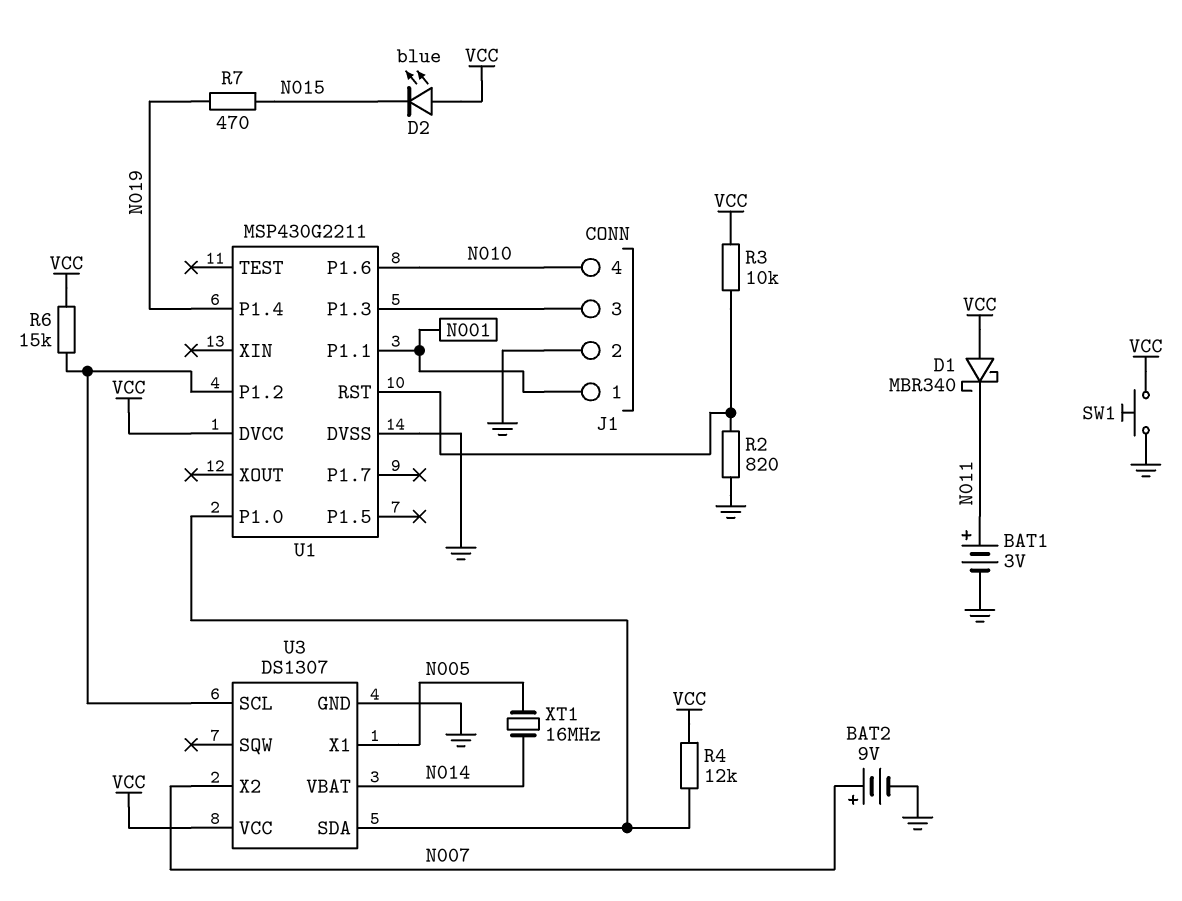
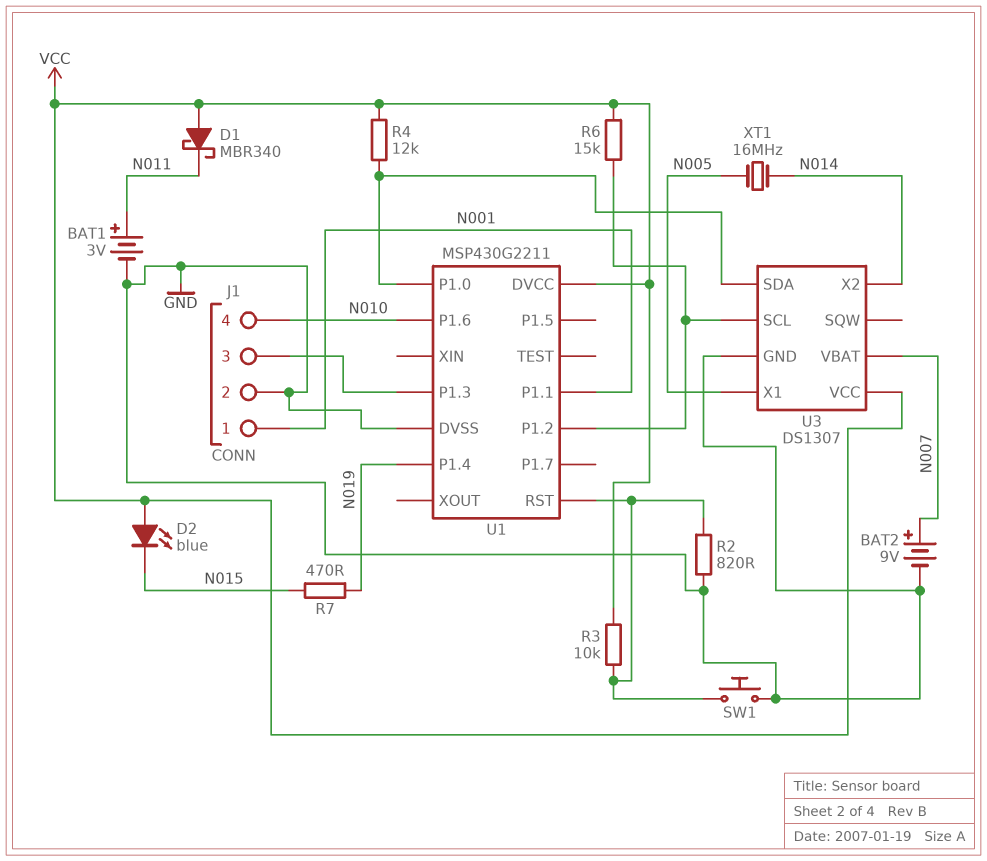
SW1: button (GND, VCC) -> button (GND, U1/RST)
U3 pin VBAT: N014 -> N007
U3 pin X2: N007 -> N014

